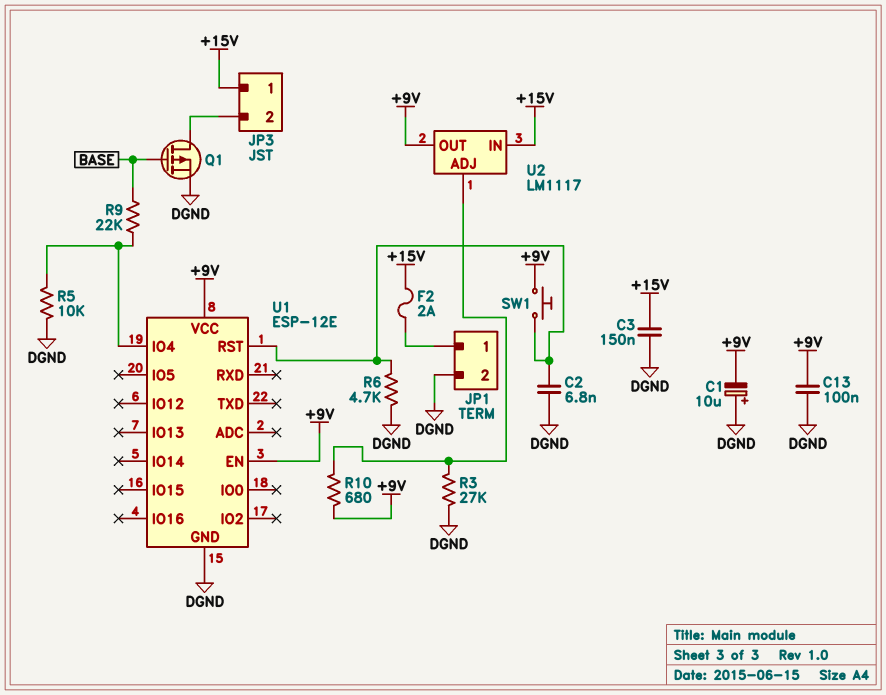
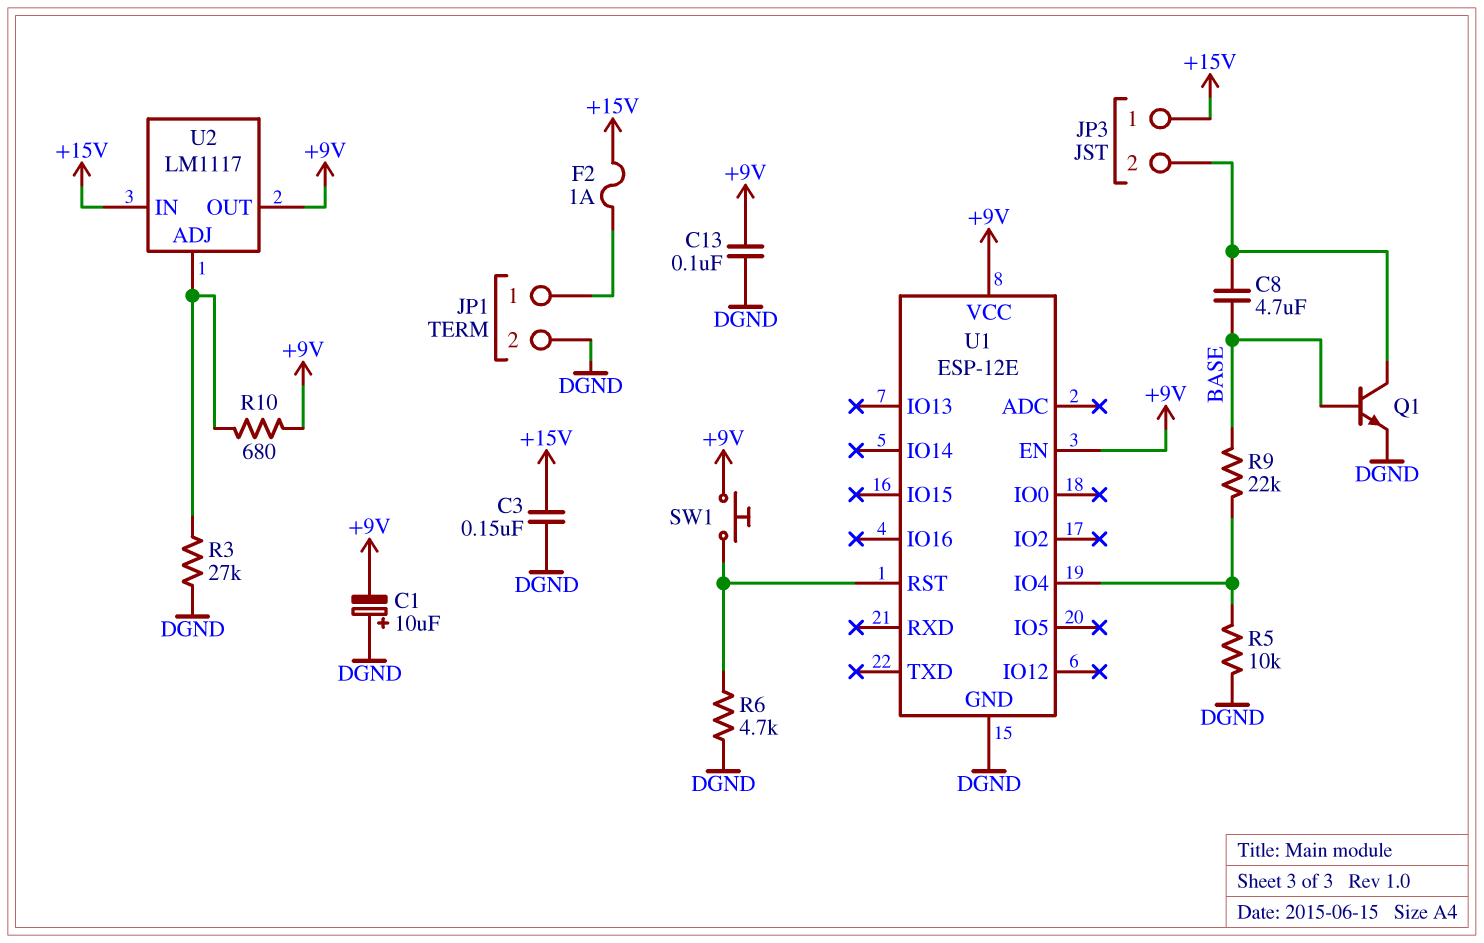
C2: 6.8nF (DGND, U1/RST) -> none
C8: none -> 4.7uF (BASE, JP3/2)
F2: 2A (+15V, JP1/1) -> 1A (+15V, JP1/1)
Q1: PMOS (G BASE, D JP3/2, S DGND) -> NPN (B BASE, C JP3/2, E DGND)

